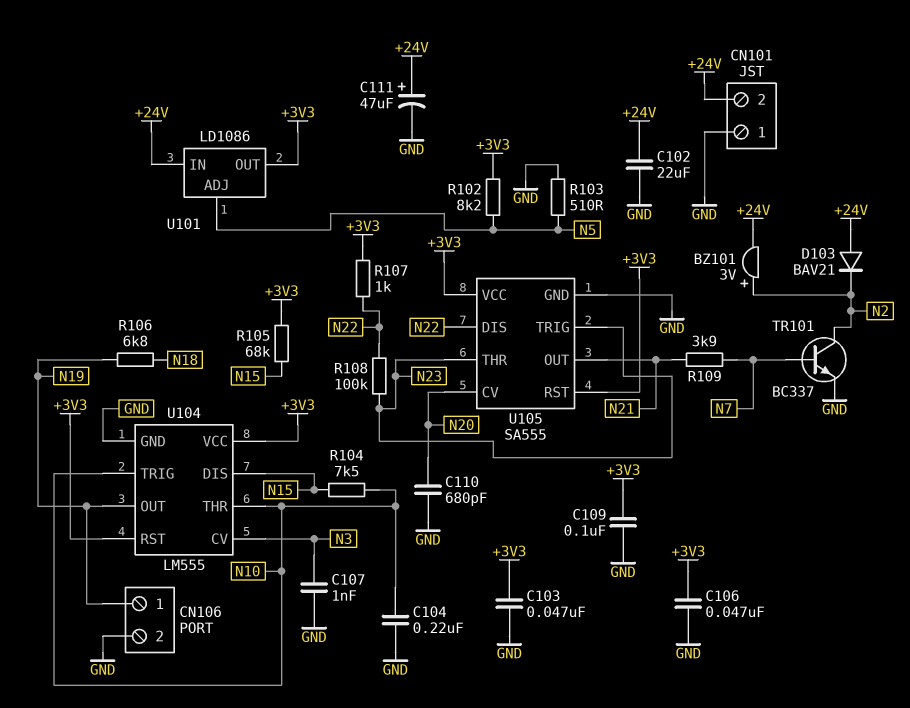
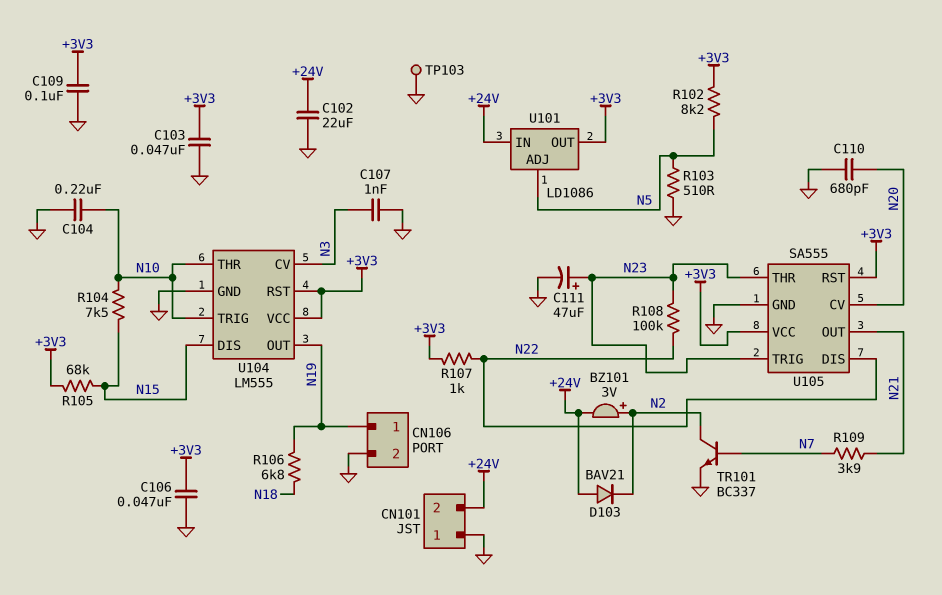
C111: 47uF (plus +24V, minus GND) -> 47uF (plus N23, minus GND)
TP103: none -> test point (GND)

